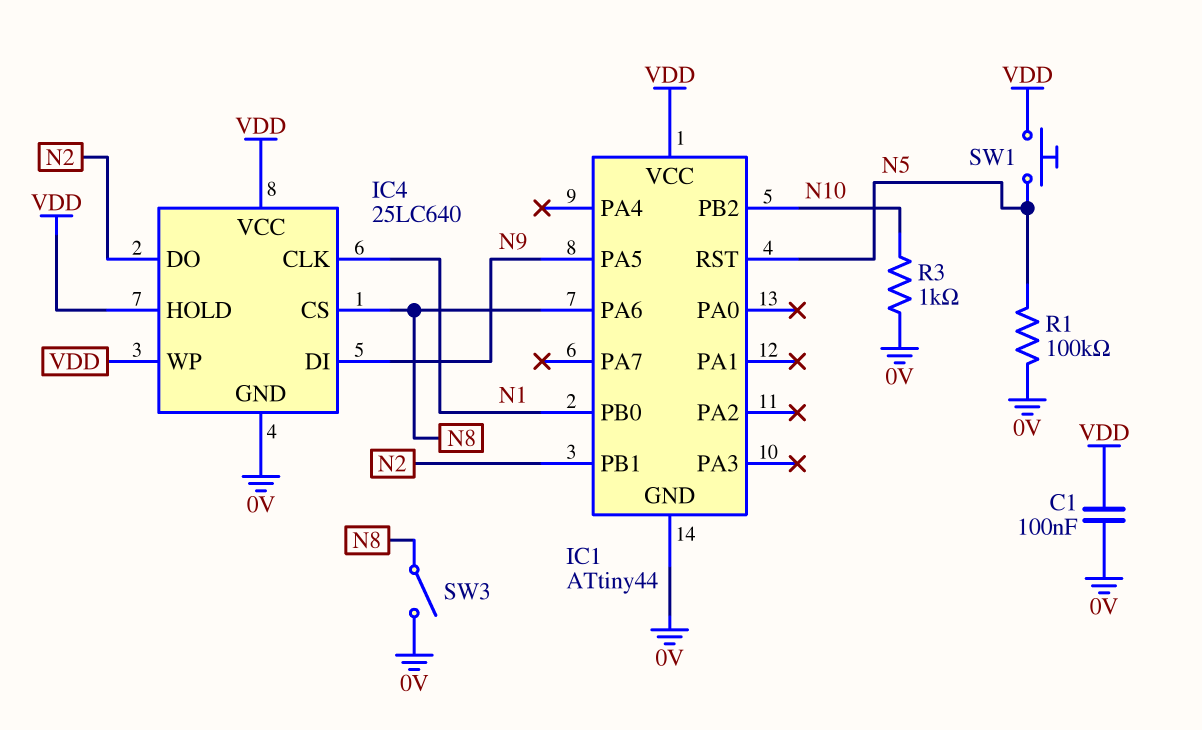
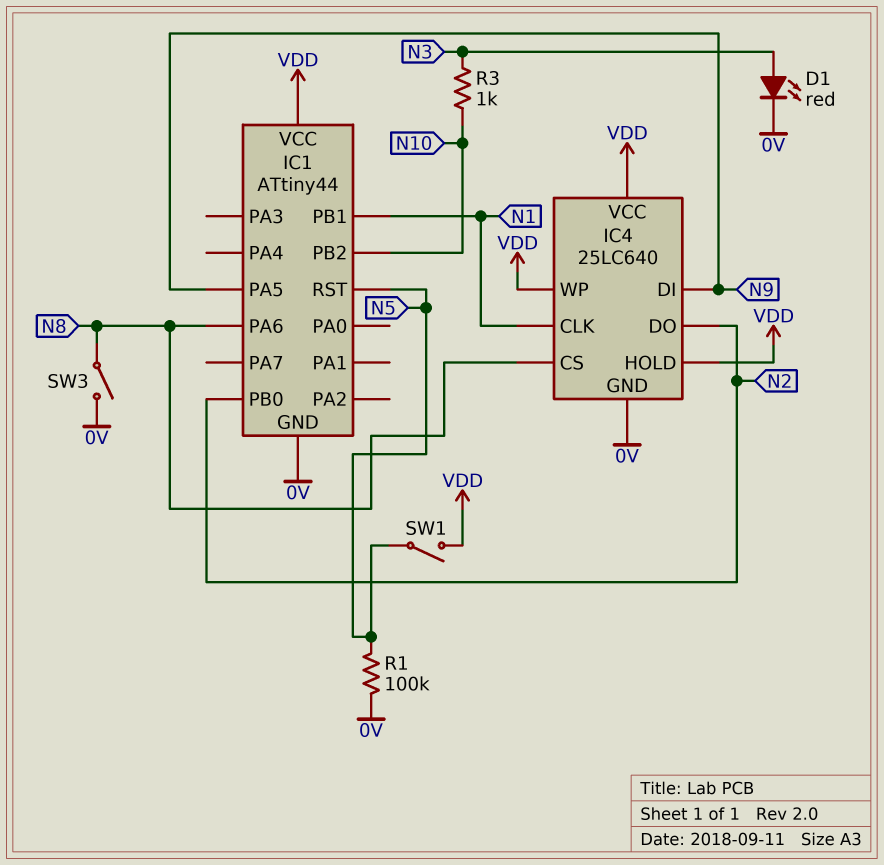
C1: 100nF (0V, VDD) -> none
D1: none -> LED red (A N3, K 0V)
IC1 pin PB0: N1 -> N2
IC1 pin PB1: N2 -> N1
R3: 1k (0V, N10) -> 1k (N3, N10)
SW1: button (N5, VDD) -> switch (N5, VDD)

